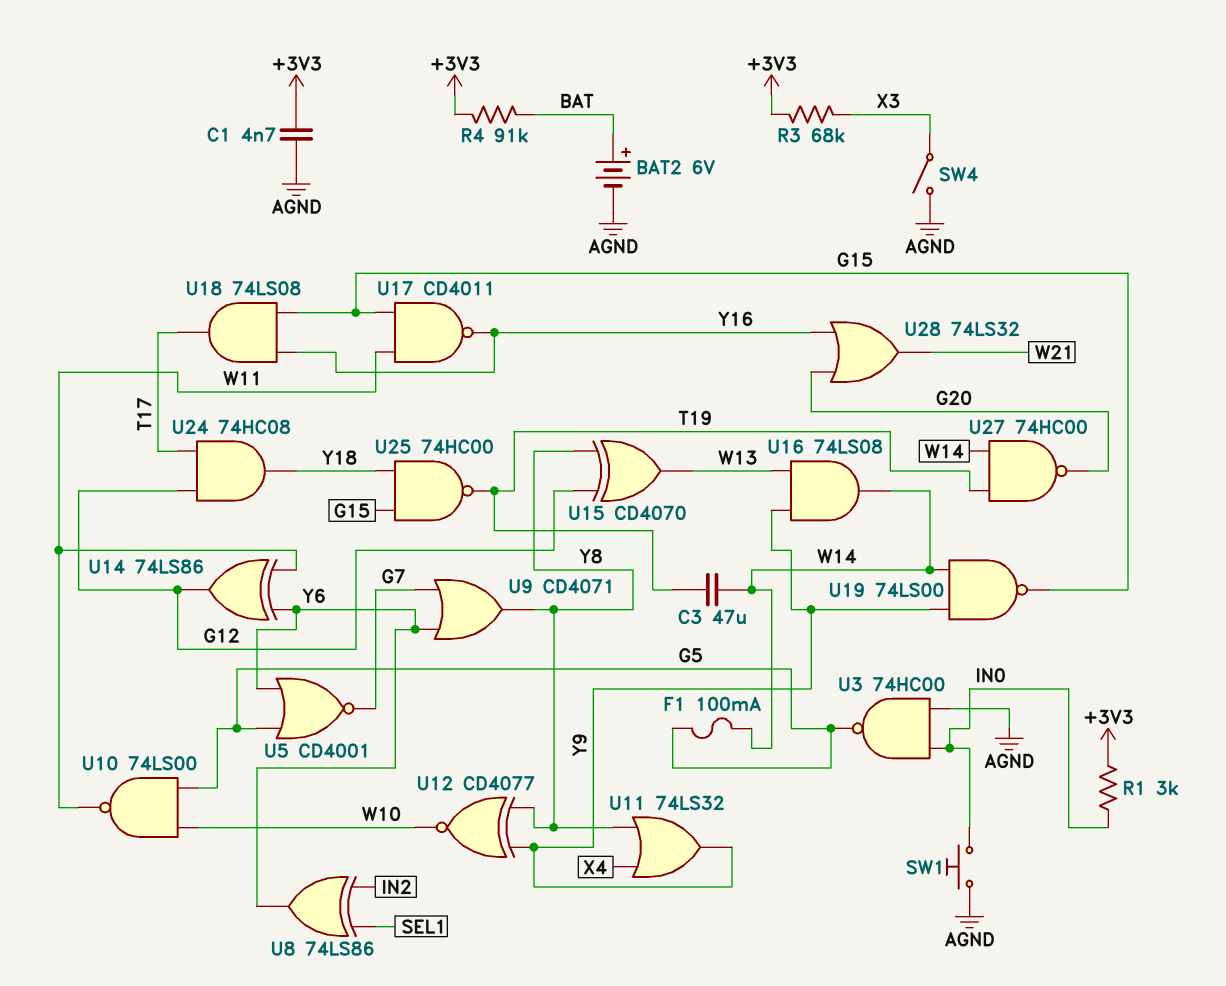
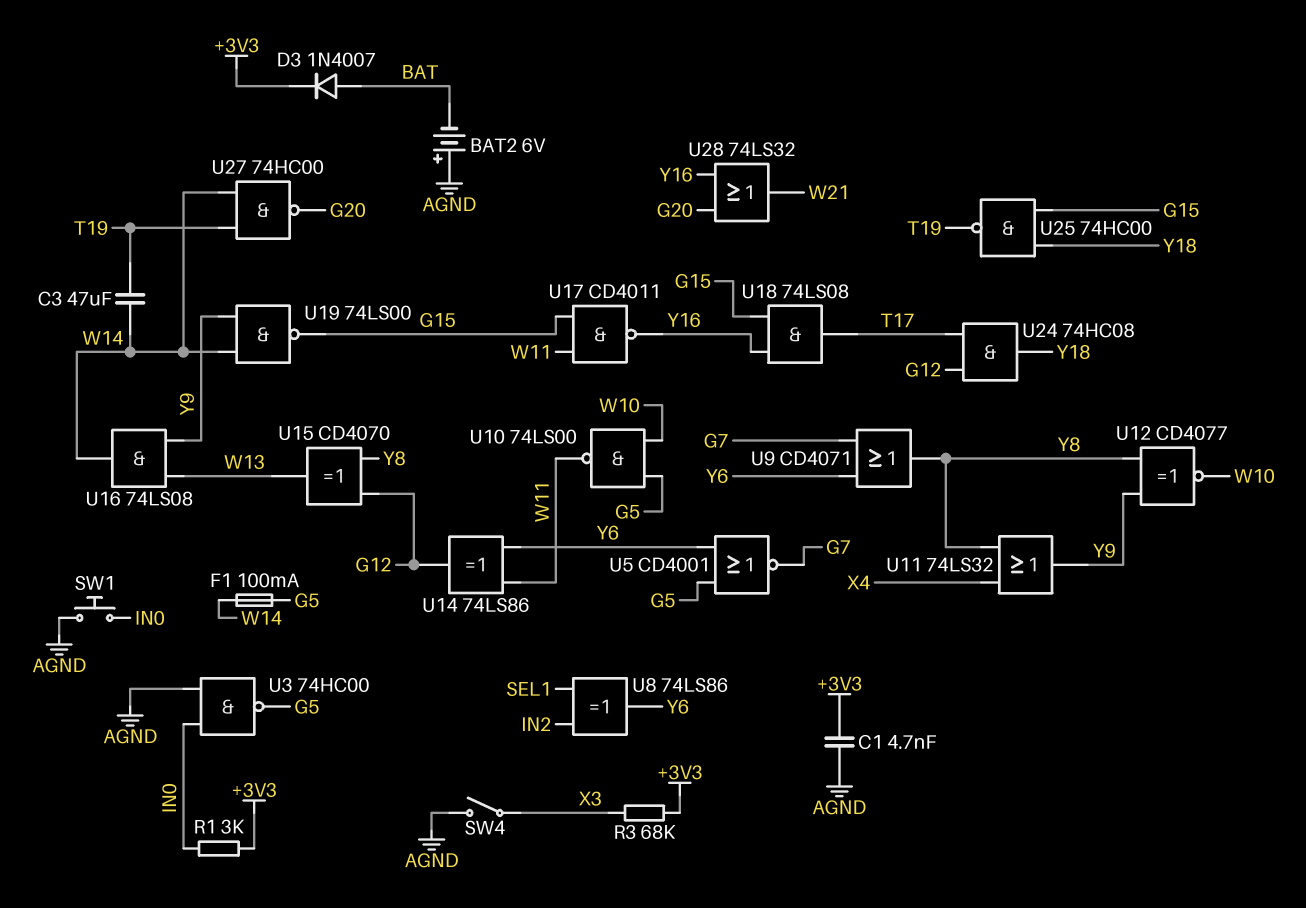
BAT2: 6V (plus BAT, minus AGND) -> 6V (plus AGND, minus BAT)
D3: none -> diode 1N4007 (A BAT, K +3V3)
R4: 91k (+3V3, BAT) -> none

